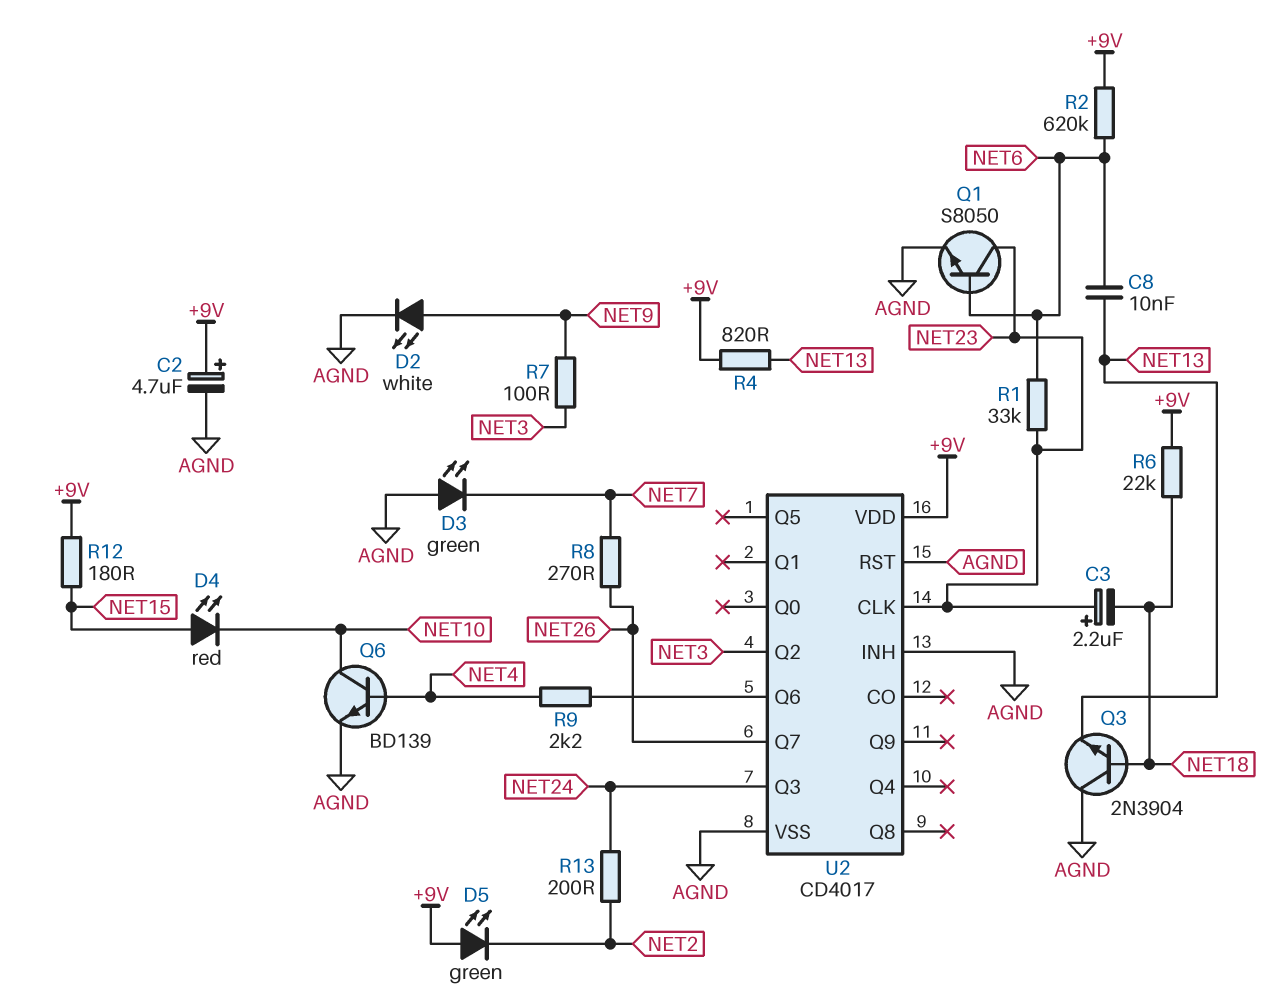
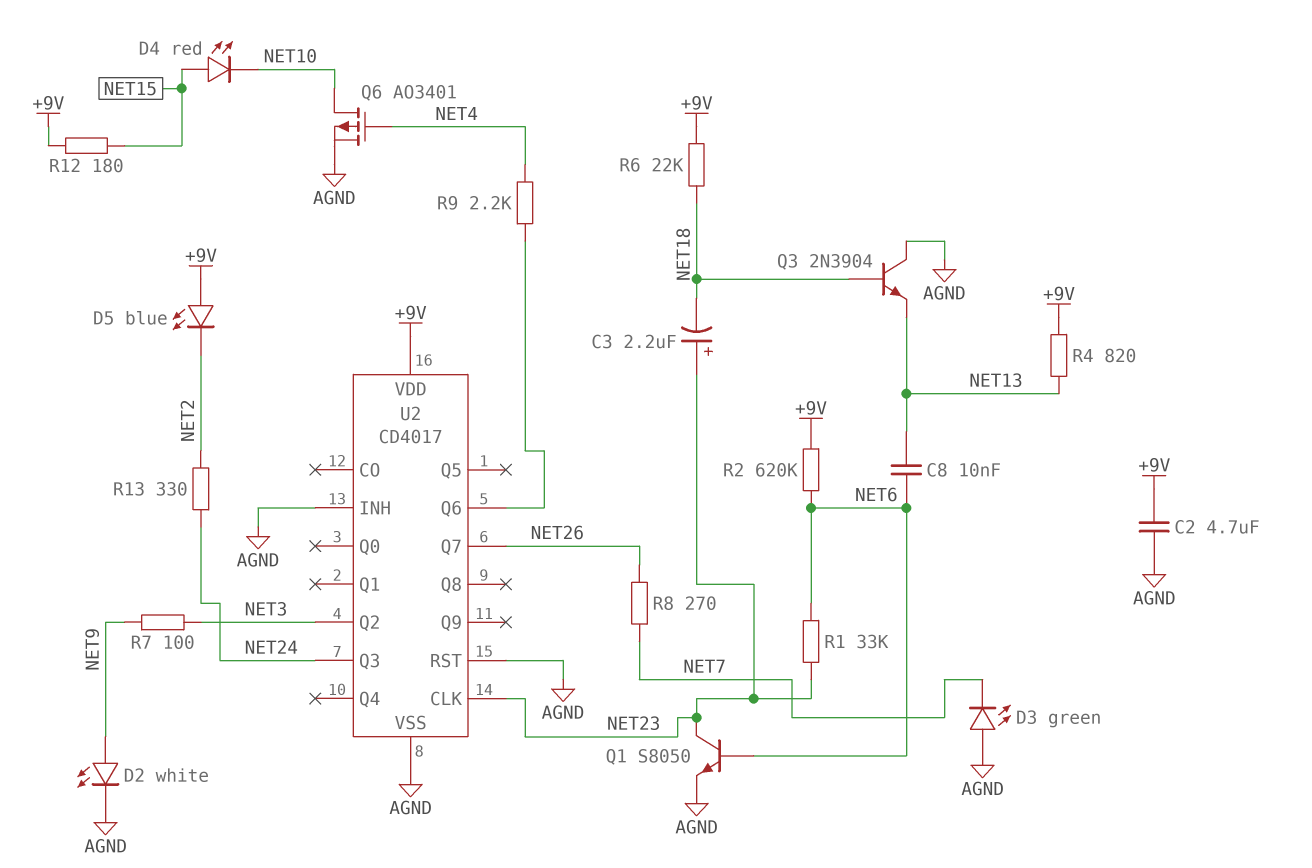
C2: 4.7uF (plus +9V, minus AGND) -> 4.7uF (+9V, AGND)
D5: LED green (A +9V, K NET2) -> LED blue (A +9V, K NET2)
Q6: NPN BD139 (B NET4, C NET10, E AGND) -> PMOS AO3401 (G NET4, D NET10, S AGND)
R13: 200 (NET2, NET24) -> 330 (NET2, NET24)

